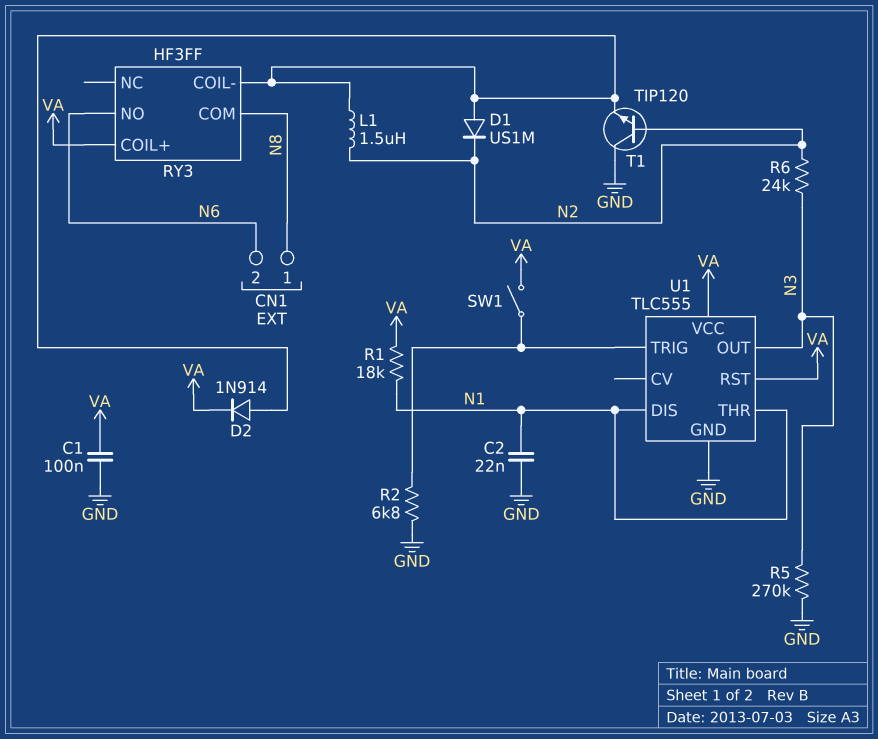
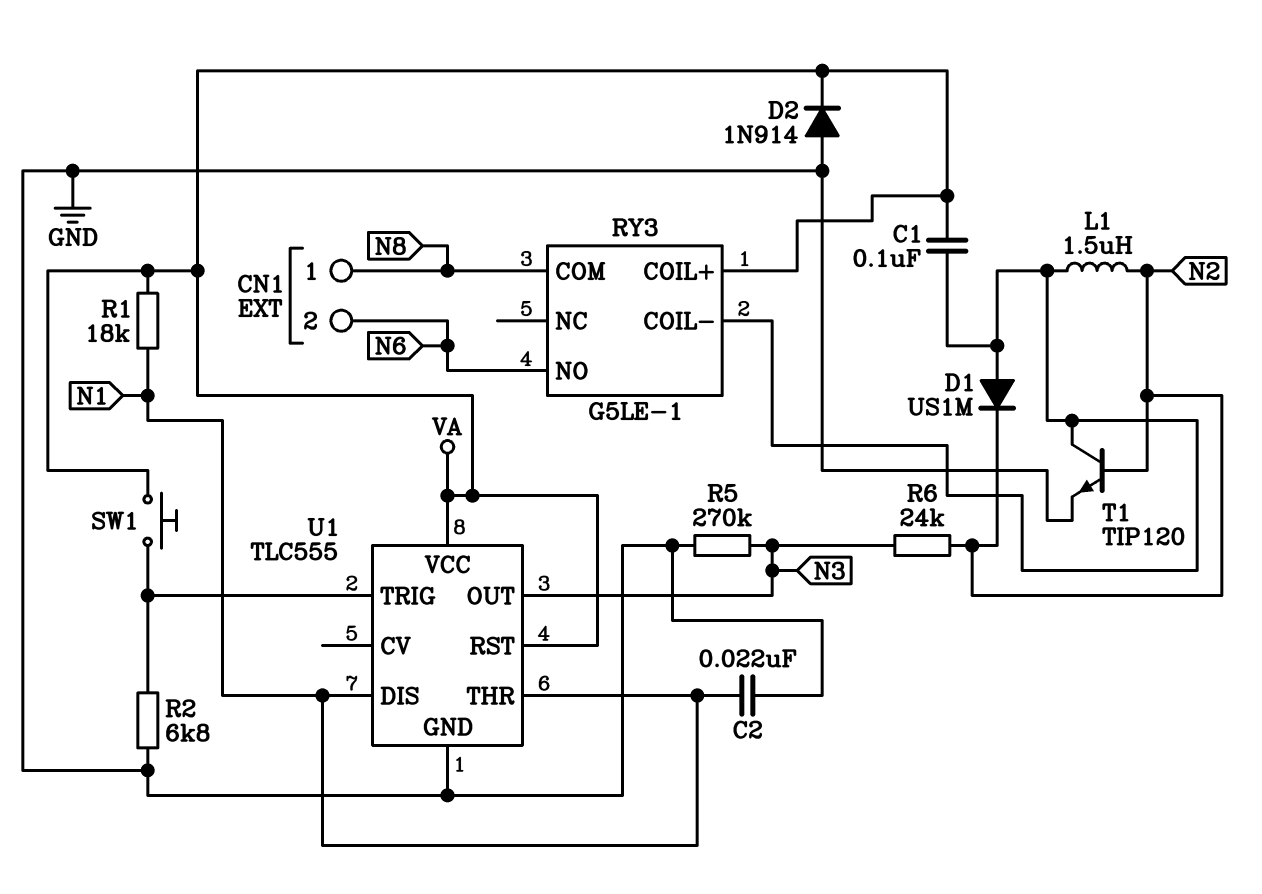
C1: 100nF (GND, VA) -> 100nF (RY3/COIL-, VA)
D2: diode 1N914 (A RY3/COIL-, K VA) -> diode 1N914 (A GND, K VA)
RY3: HF3FF -> G5LE-1
SW1: switch (U1/TRIG, VA) -> button (U1/TRIG, VA)
T1: NPN TIP120 (B N2, C GND, E RY3/COIL-) -> NPN TIP120 (B N2, C RY3/COIL-, E GND)

